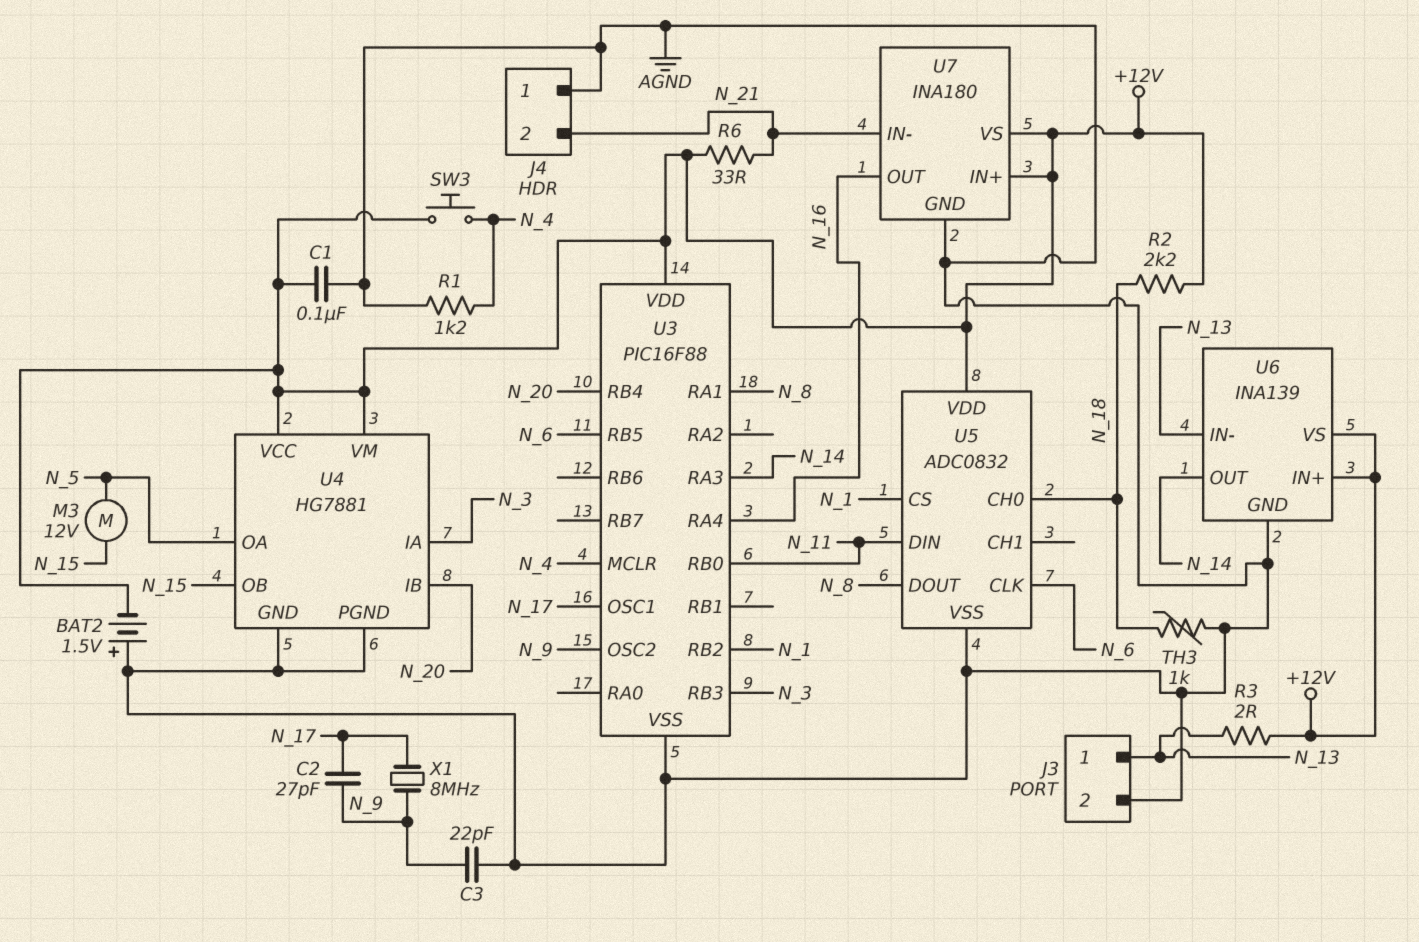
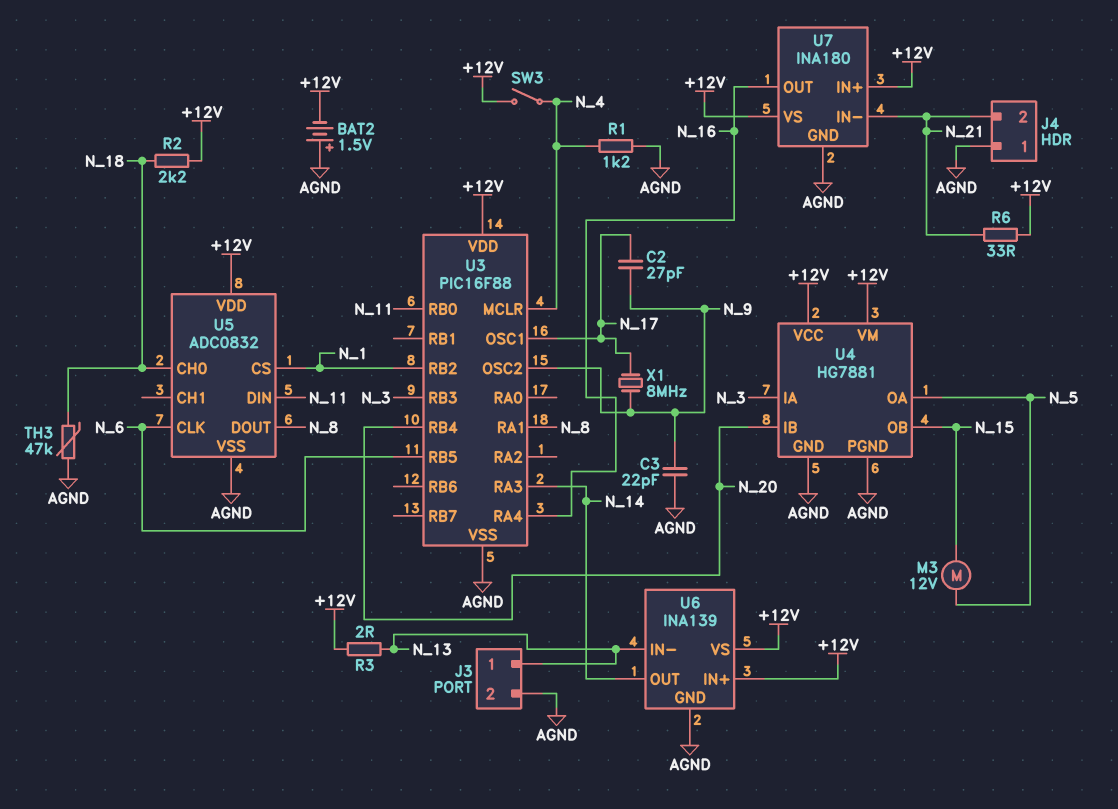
C1: 100nF (+12V, AGND) -> none
SW3: button (+12V, N_4) -> switch (+12V, N_4)
TH3: 1k (AGND, N_18) -> 47k (AGND, N_18)

